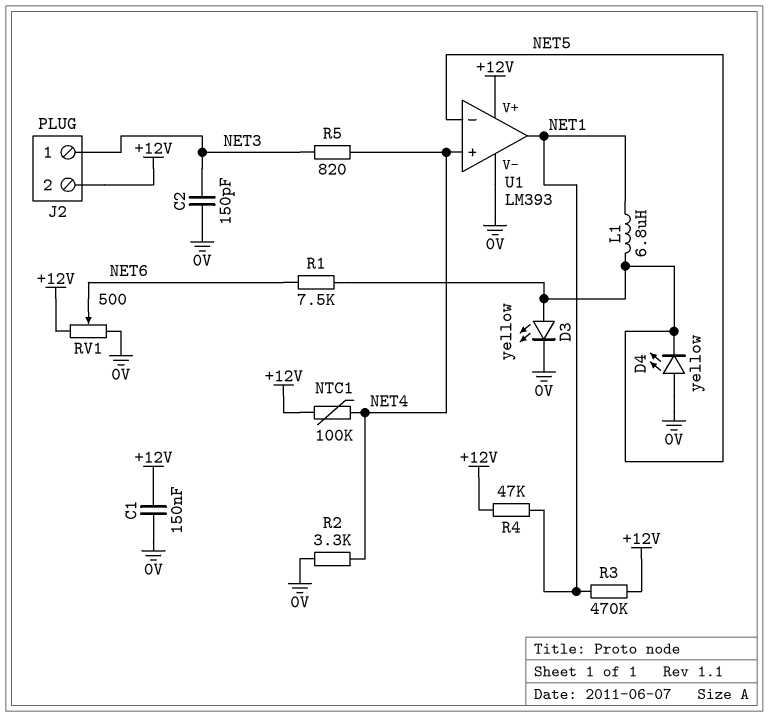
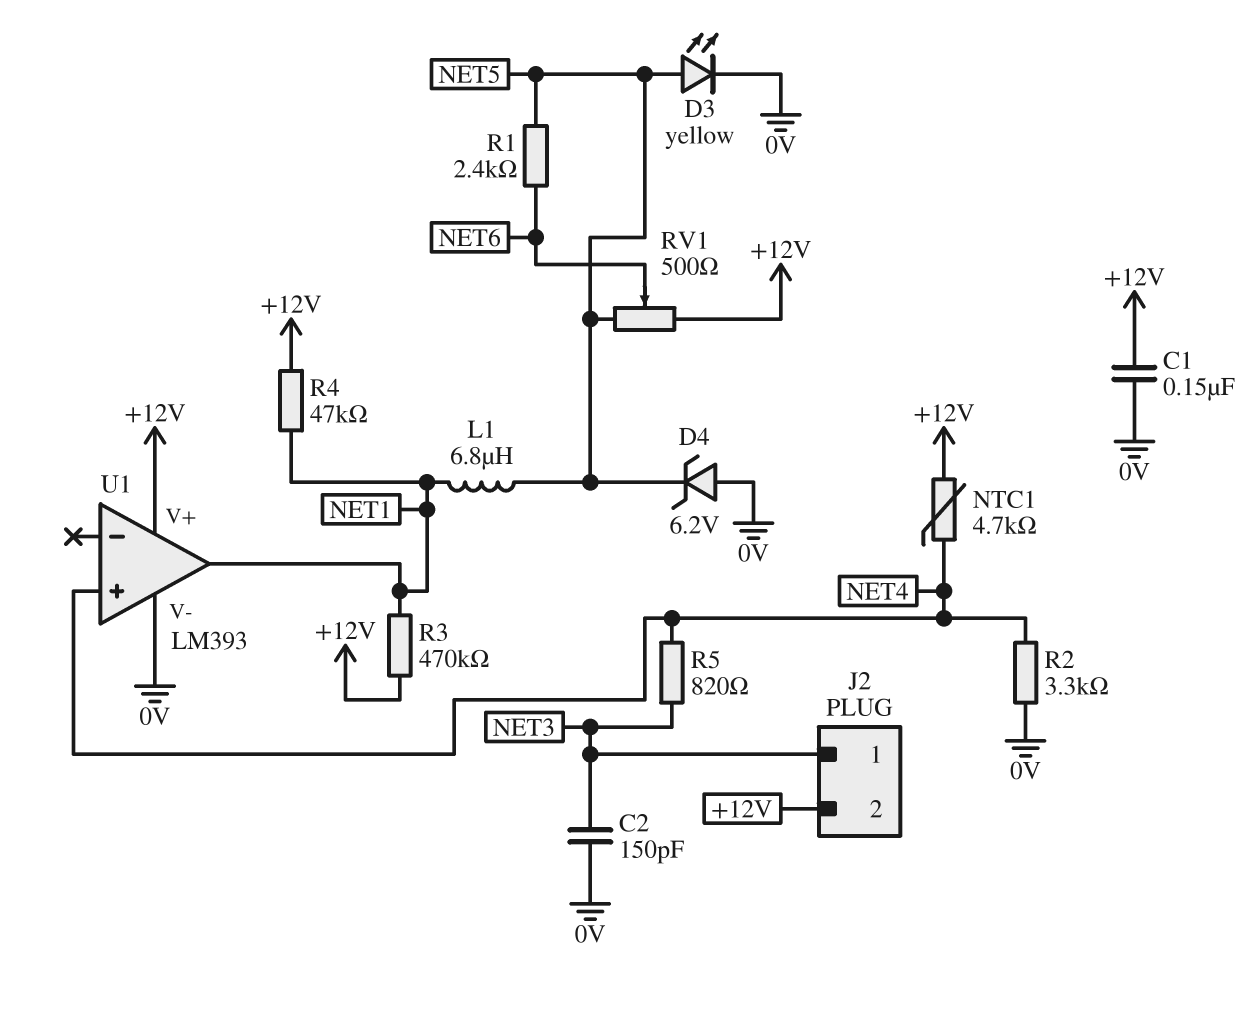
D4: LED yellow (A 0V, K NET5) -> zener 6.2V (A 0V, K NET5)
NTC1: 100k (+12V, NET4) -> 4.7k (+12V, NET4)
R1: 7.5k (NET5, NET6) -> 2.4k (NET5, NET6)
RV1: 500 (+12V, 0V, wiper NET6) -> 500 (+12V, NET5, wiper NET6)
U1 pin in-: NET5 -> none

